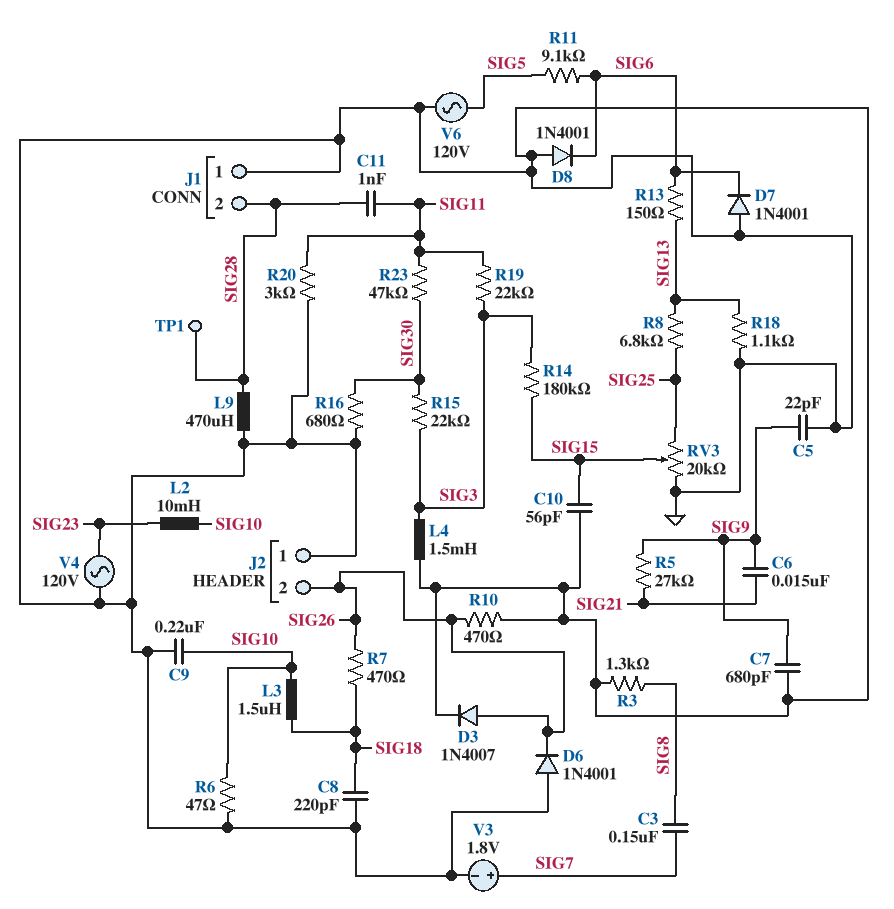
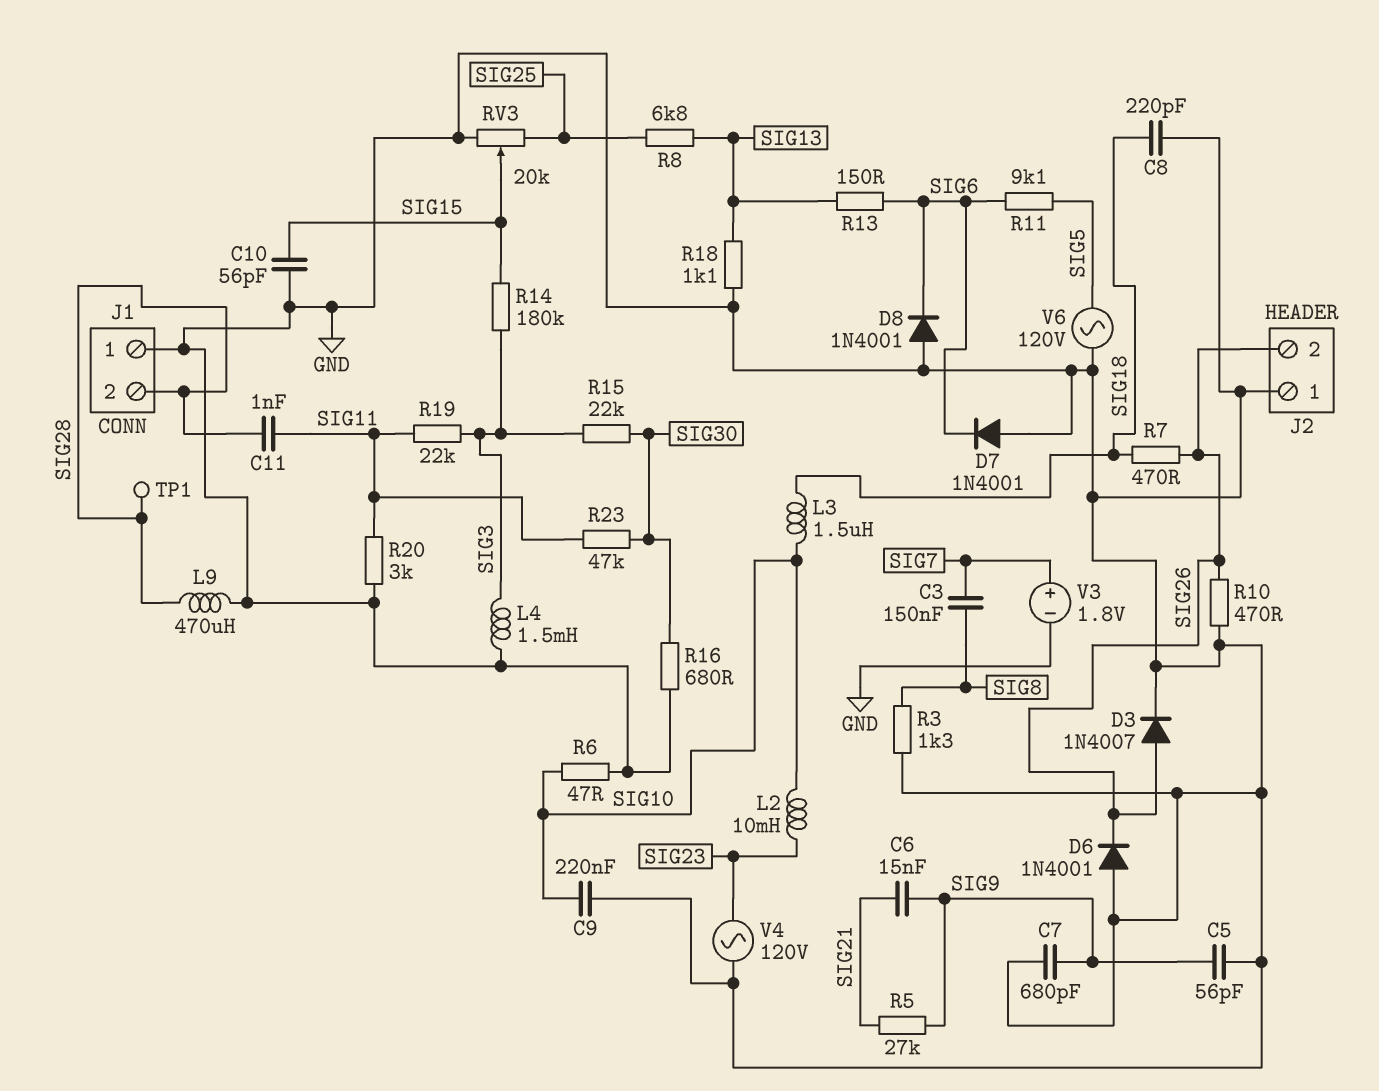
C5: 22pF (GND, SIG9) -> 56pF (GND, SIG9)

